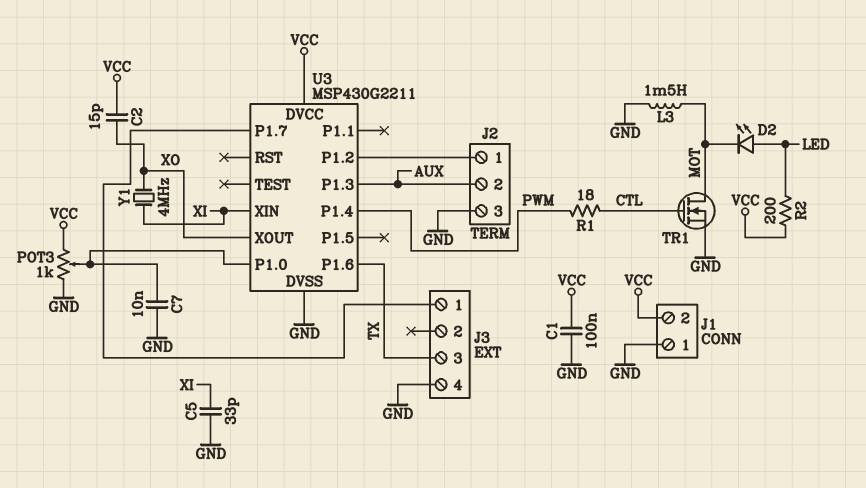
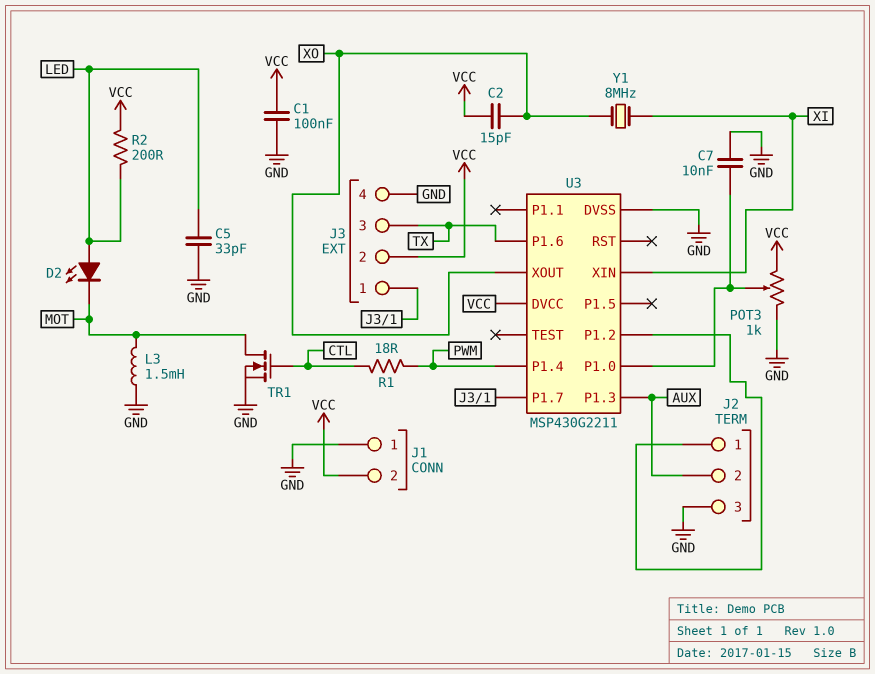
C5: 33pF (GND, XI) -> 33pF (GND, LED)
J3 pin 2: none -> VCC
Y1: 4MHz (XI, XO) -> 8MHz (XI, XO)

